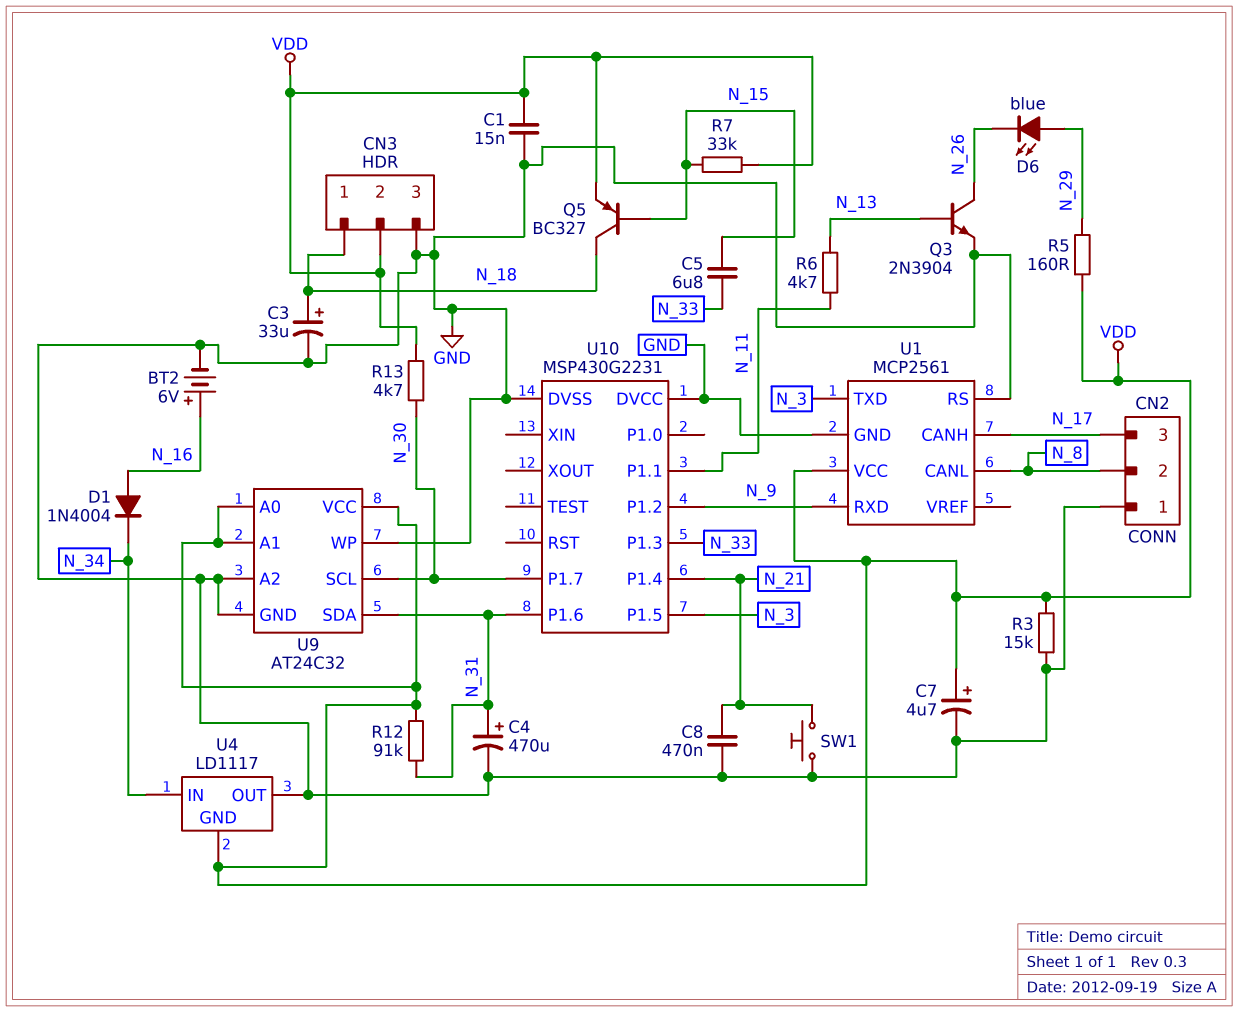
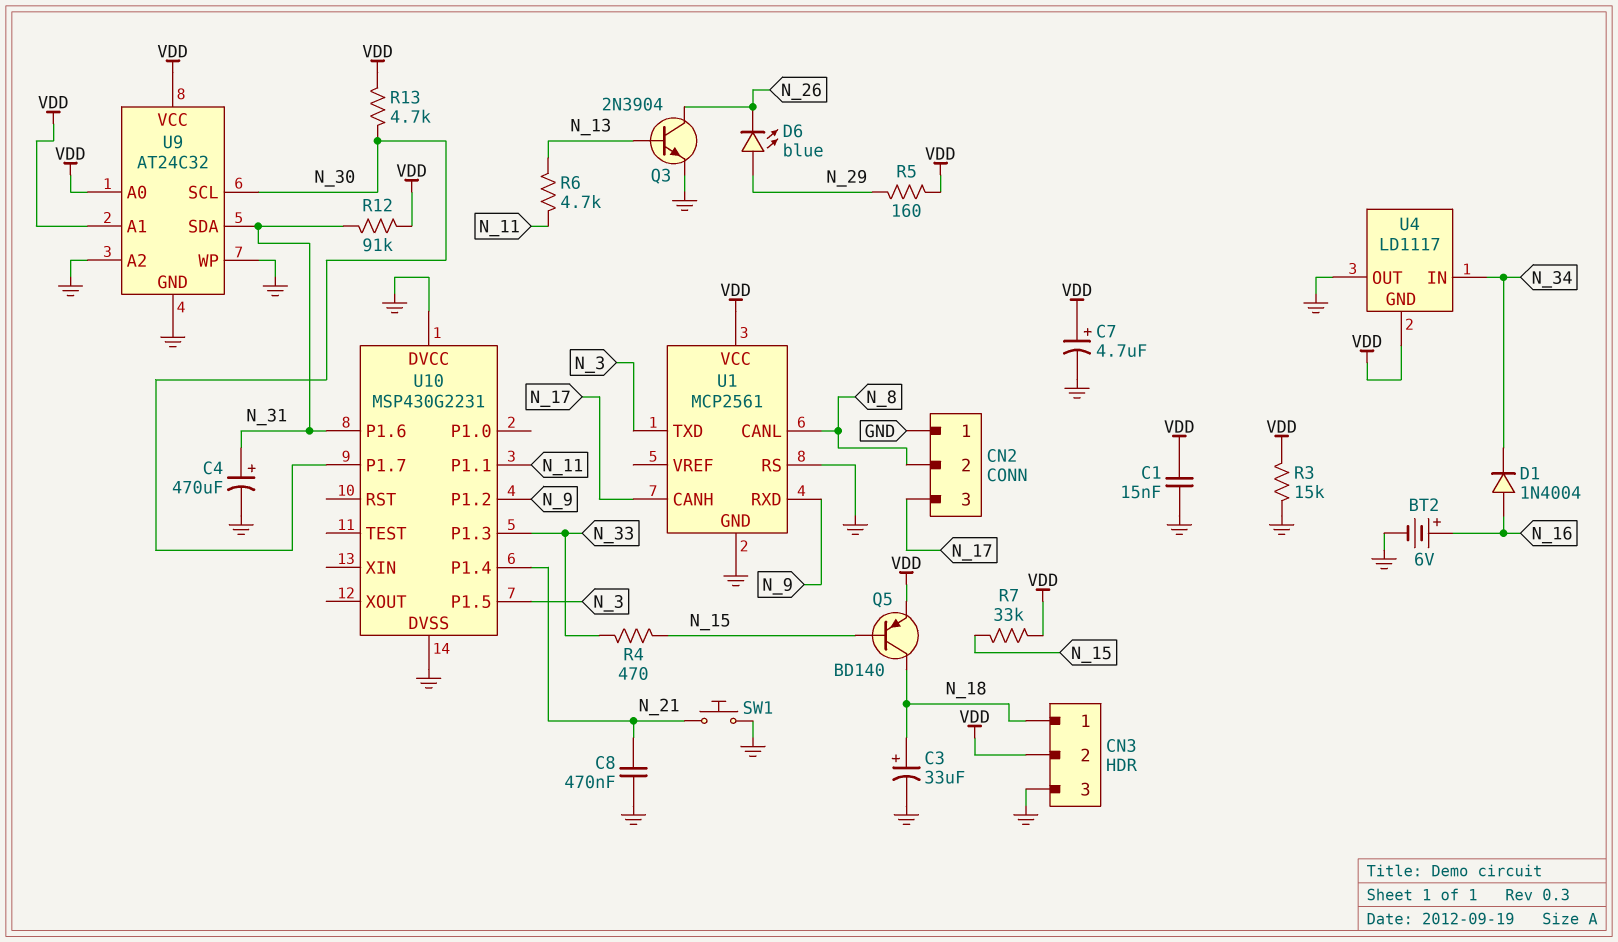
C5: 6.8uF (N_15, N_33) -> none
Q5: PNP BC327 (B N_15, C N_18, E VDD) -> PNP BD140 (B N_15, C N_18, E VDD)
R4: none -> 470 (N_15, N_33)

